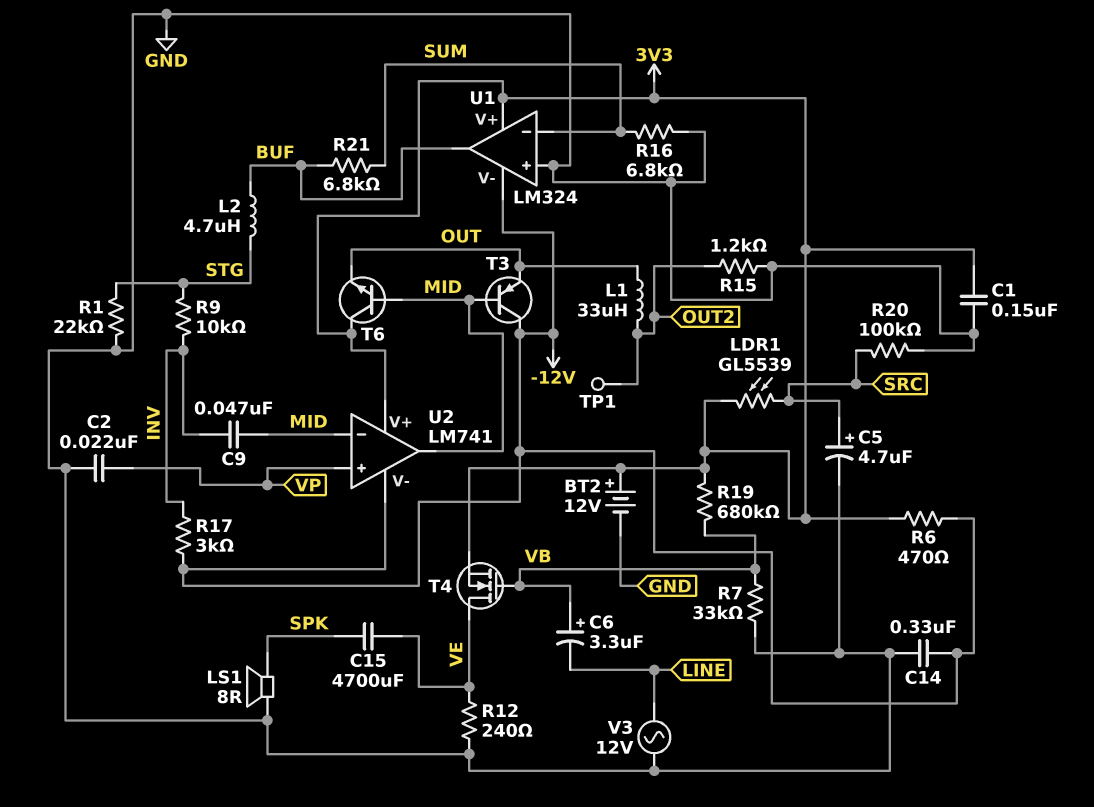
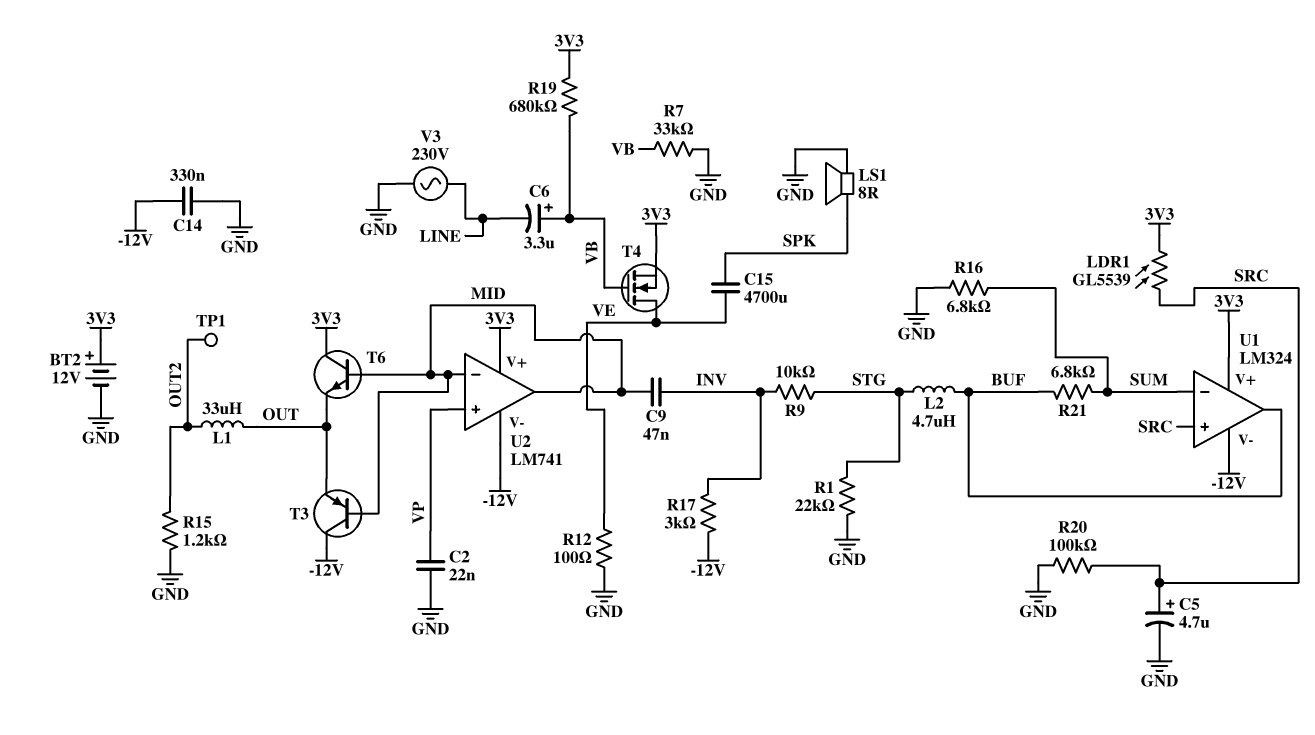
C1: 150nF (3V3, GND) -> none
R6: 470 (-12V, 3V3) -> none
R12: 240 (GND, VE) -> 100 (GND, VE)
U1 pin in+: GND -> SRC
V3: AC 12V (GND, LINE) -> AC 230V (GND, LINE)

